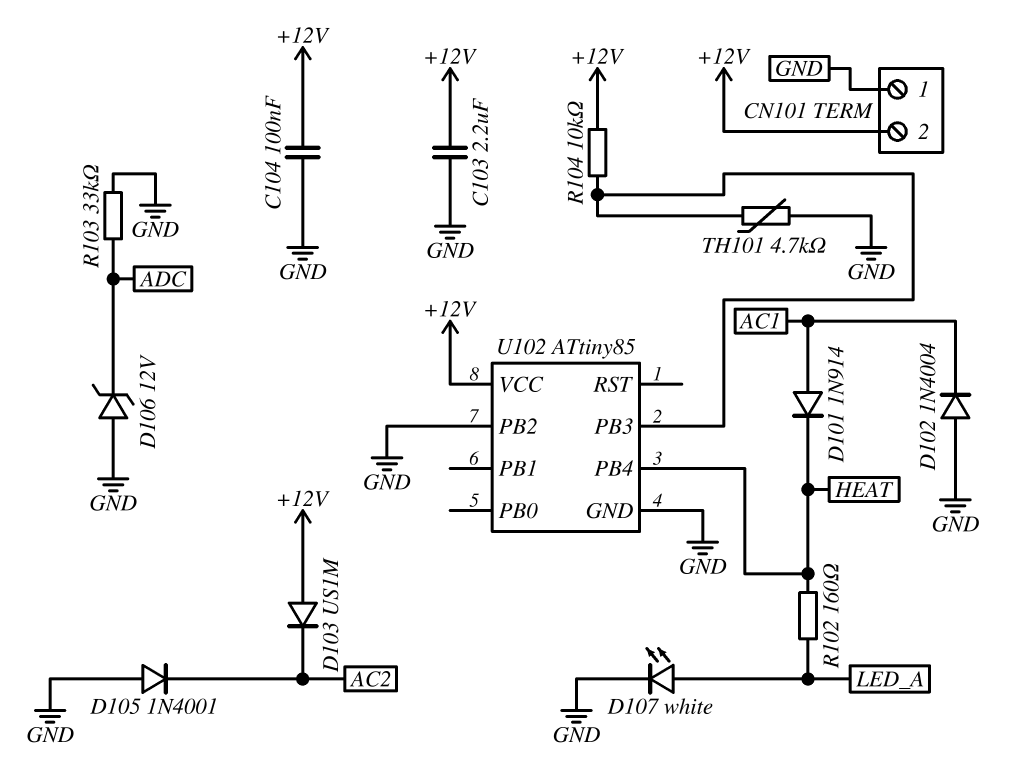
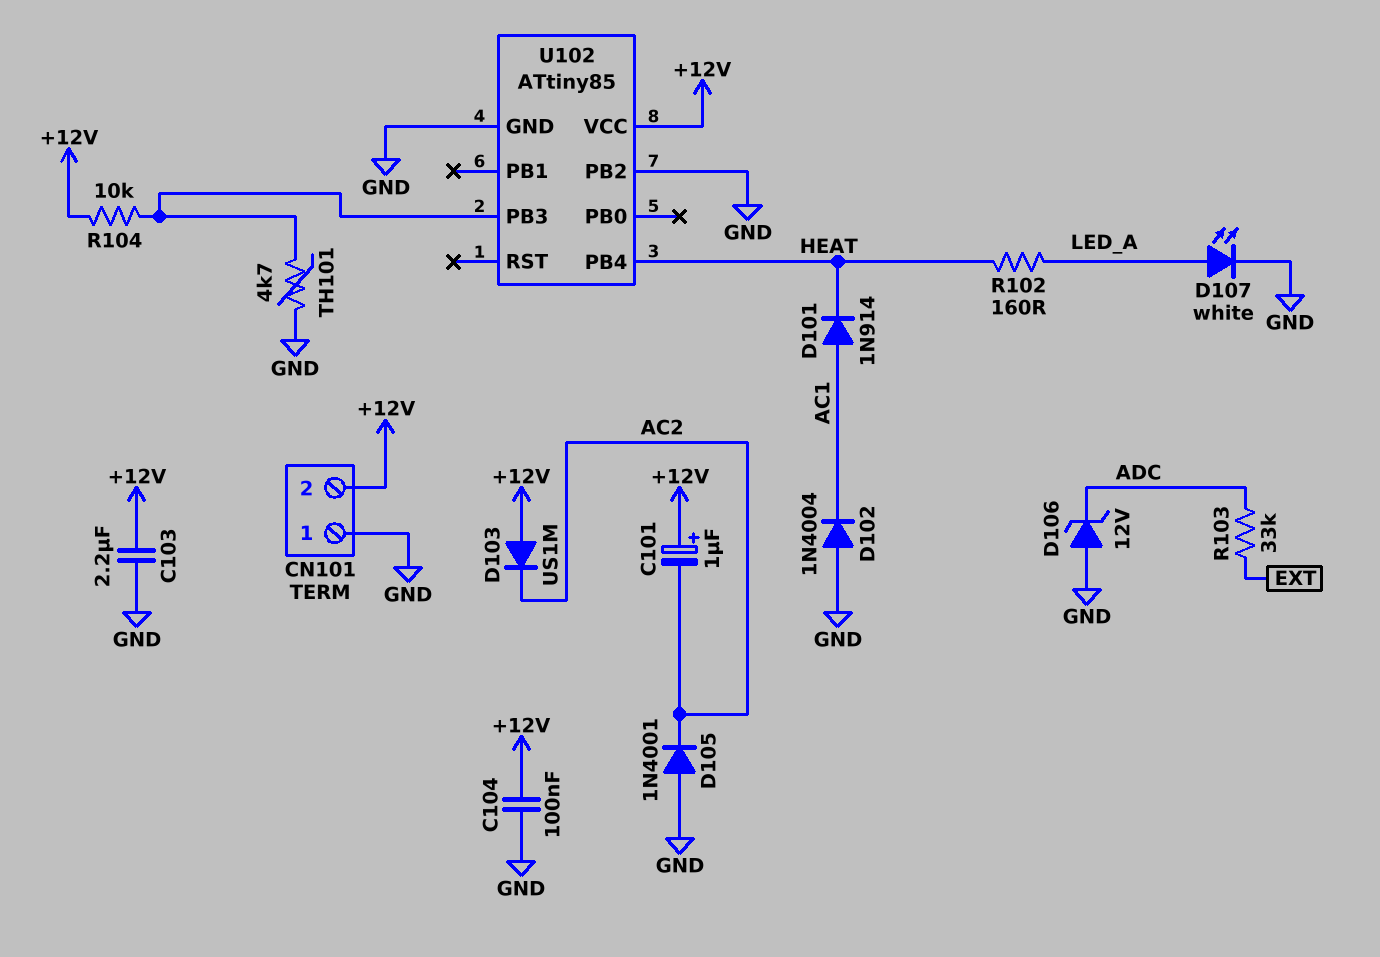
C101: none -> 1uF (plus +12V, minus AC2)
R103: 33k (ADC, GND) -> 33k (ADC, EXT)

